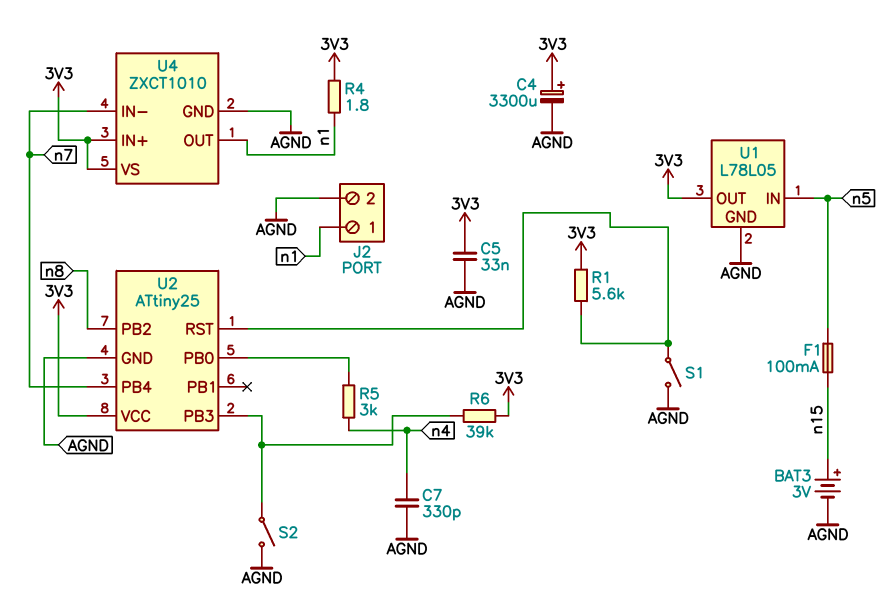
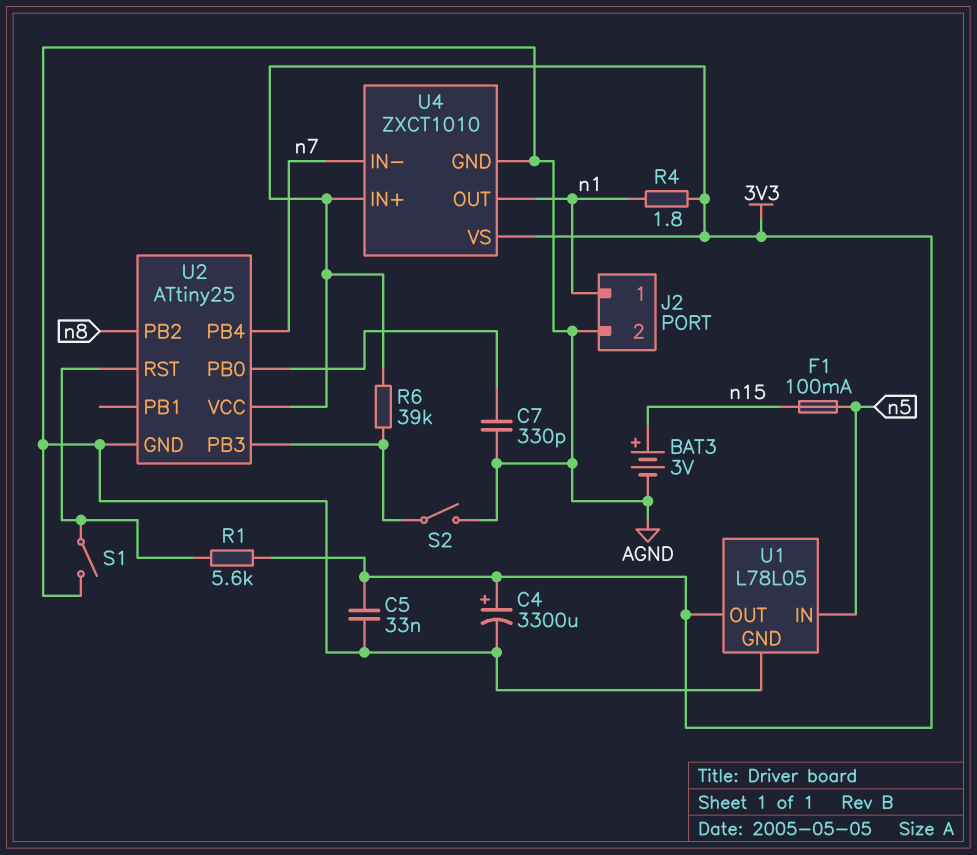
C7: 330pF (AGND, n4) -> 330pF (AGND, U2/PB0)
R5: 3k (U2/PB0, n4) -> none

